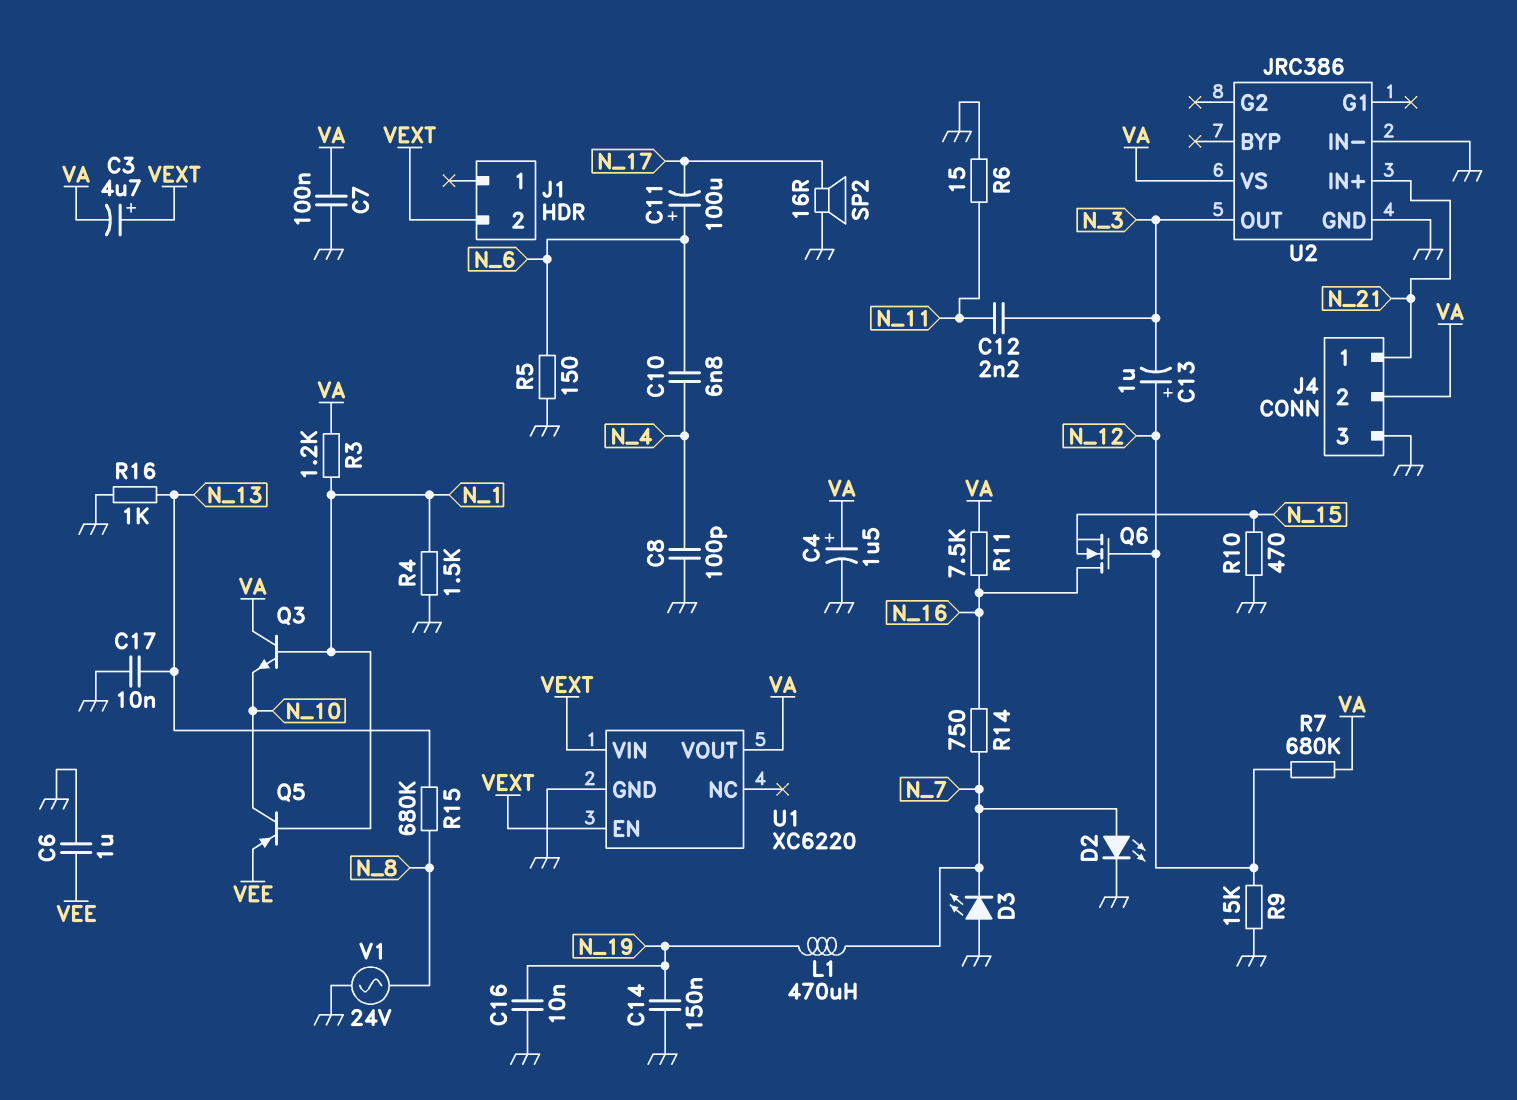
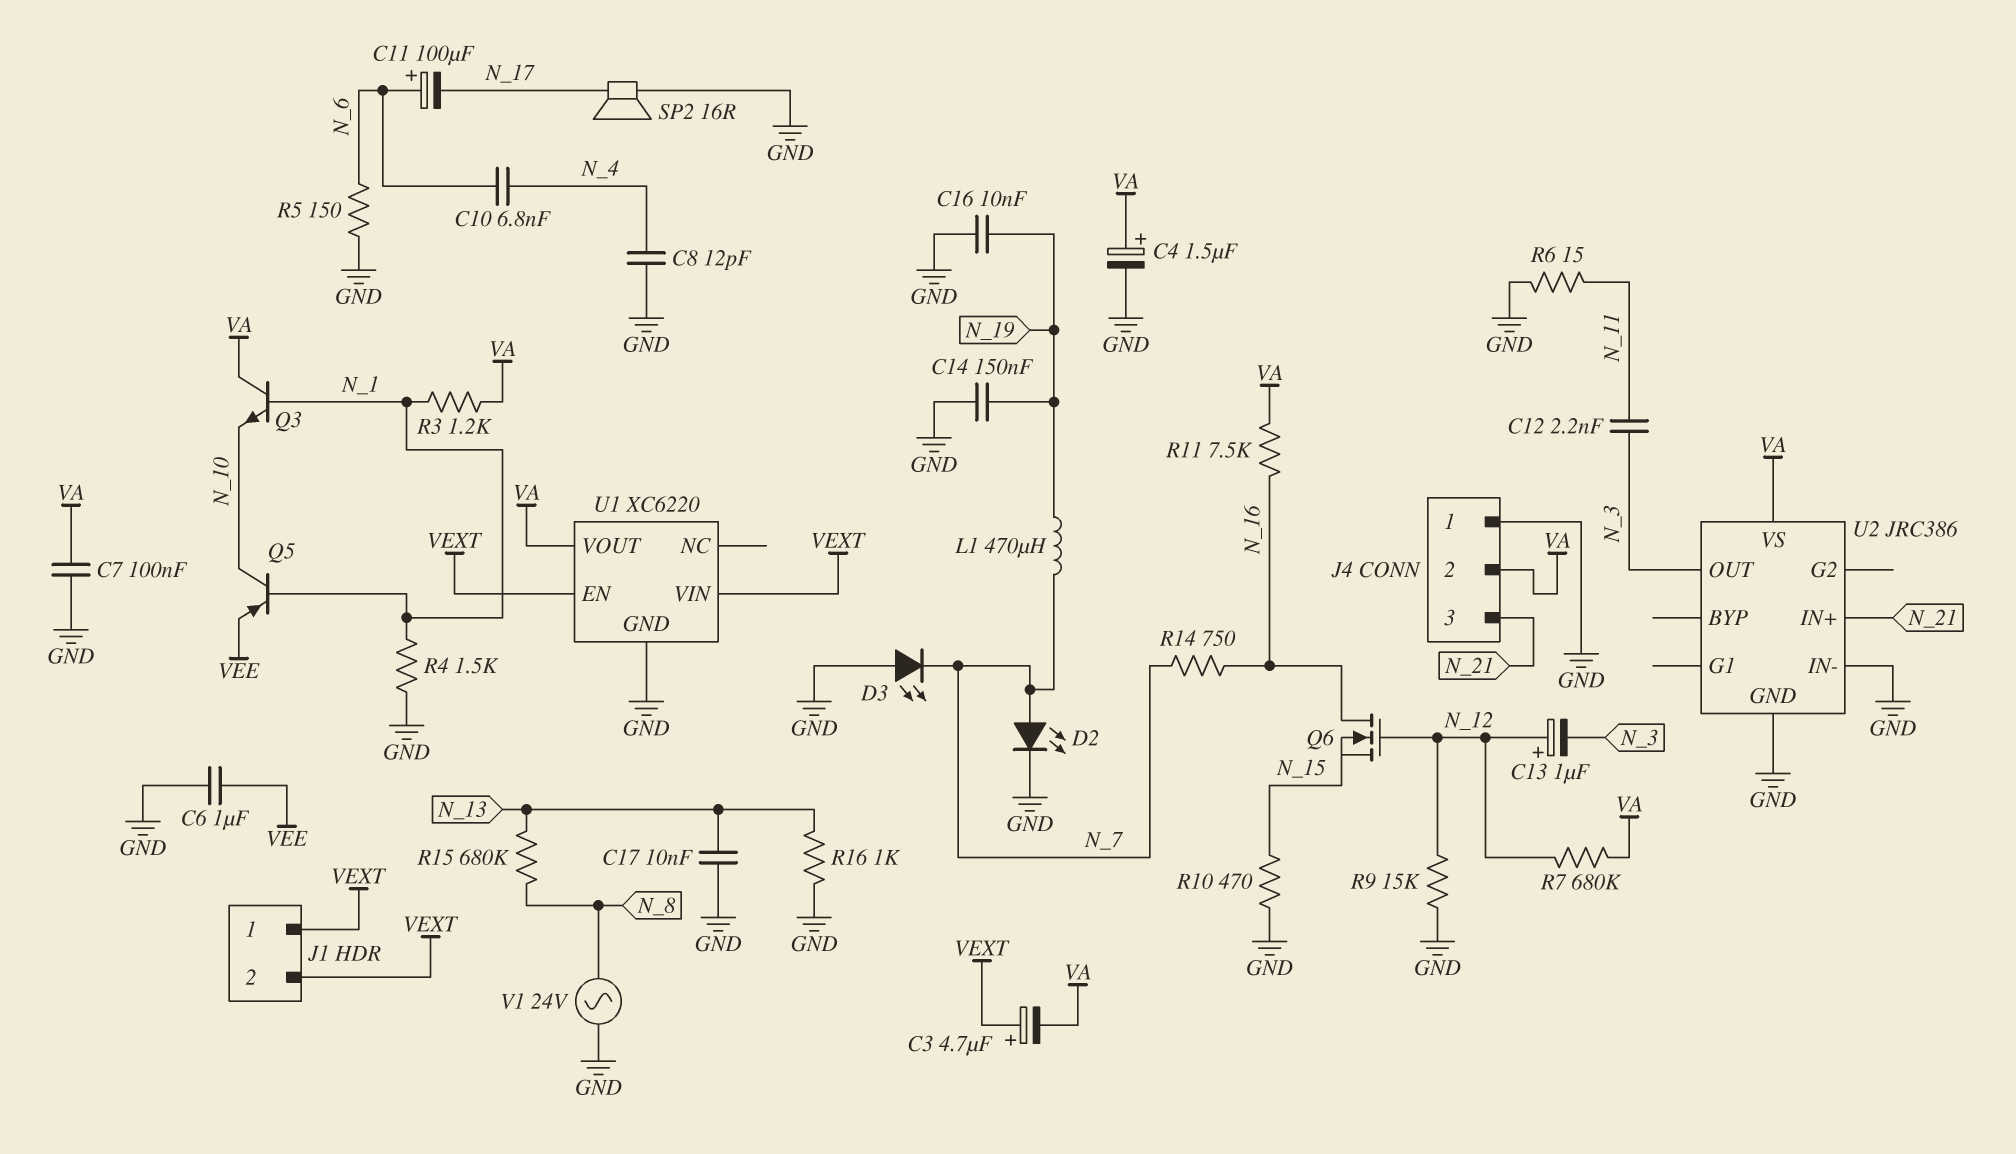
C8: 100pF (GND, N_4) -> 12pF (GND, N_4)
J1 pin 1: none -> VEXT
J4 pin 1: N_21 -> GND
J4 pin 3: GND -> N_21

